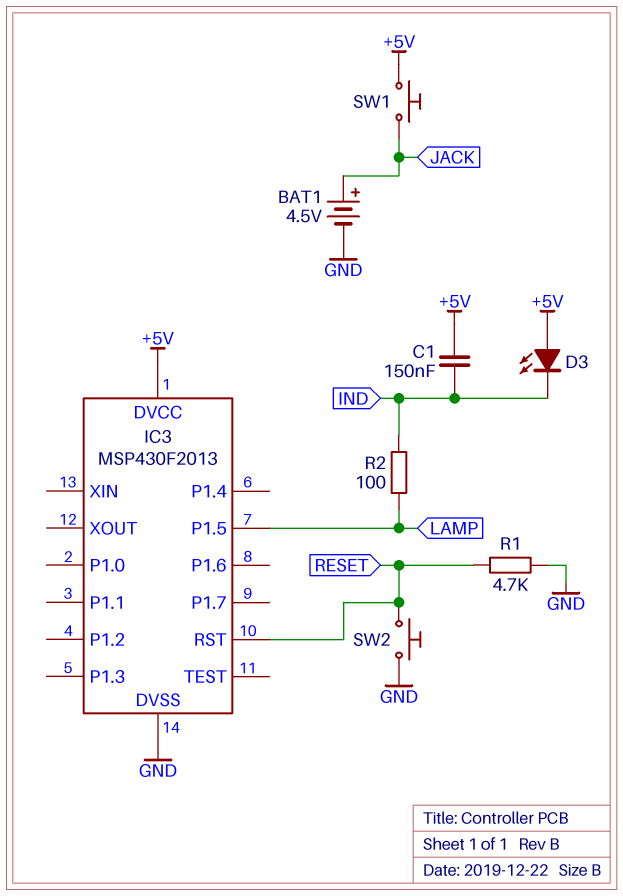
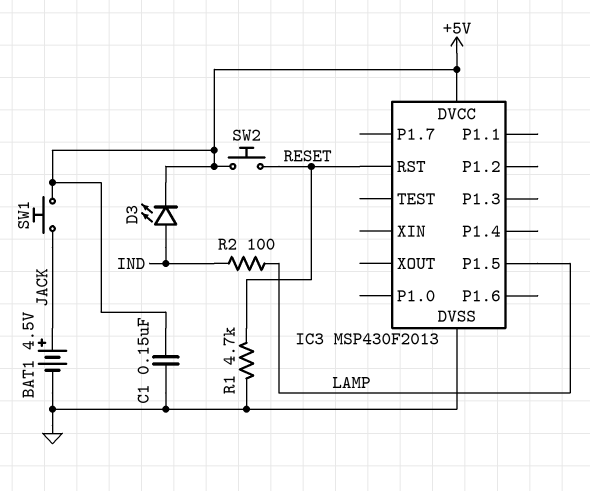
C1: 150nF (+5V, IND) -> 150nF (+5V, GND)
D3: LED (A +5V, K IND) -> LED (A IND, K +5V)
SW2: button (GND, RESET) -> button (+5V, RESET)

